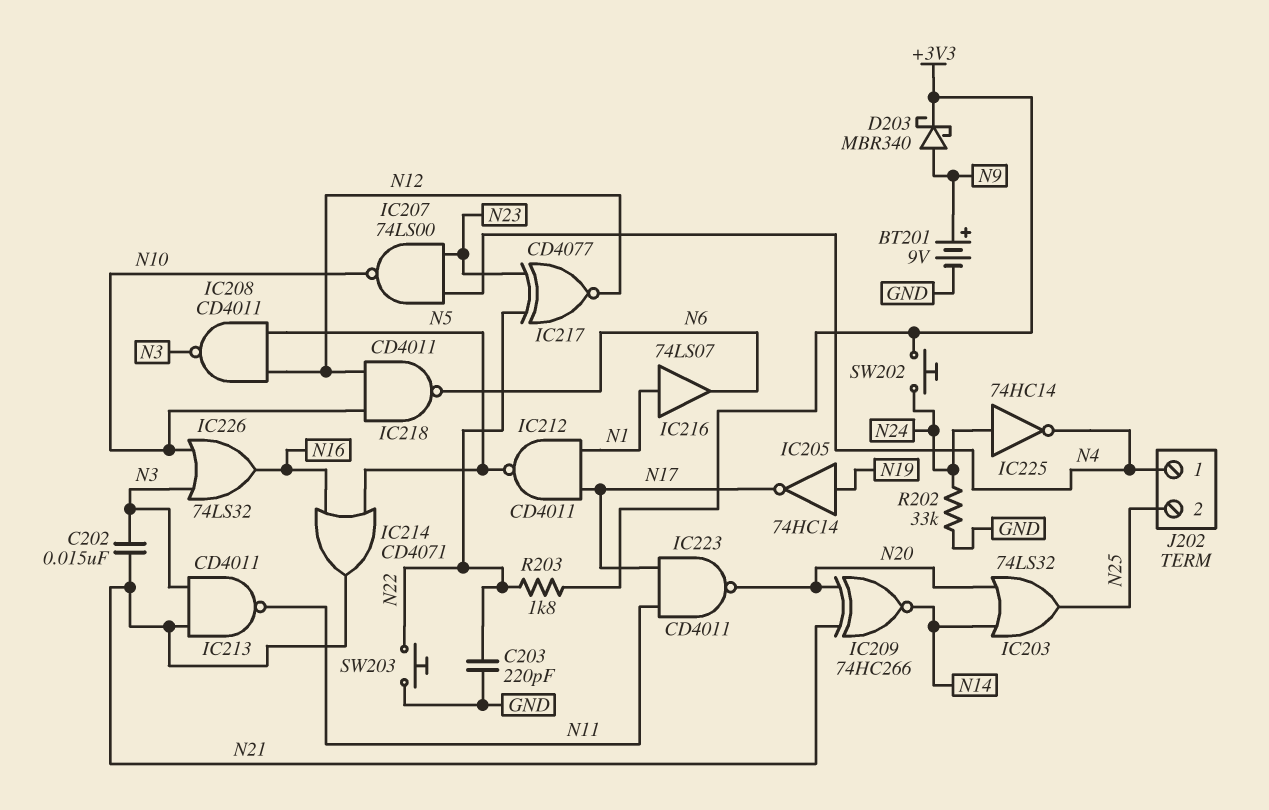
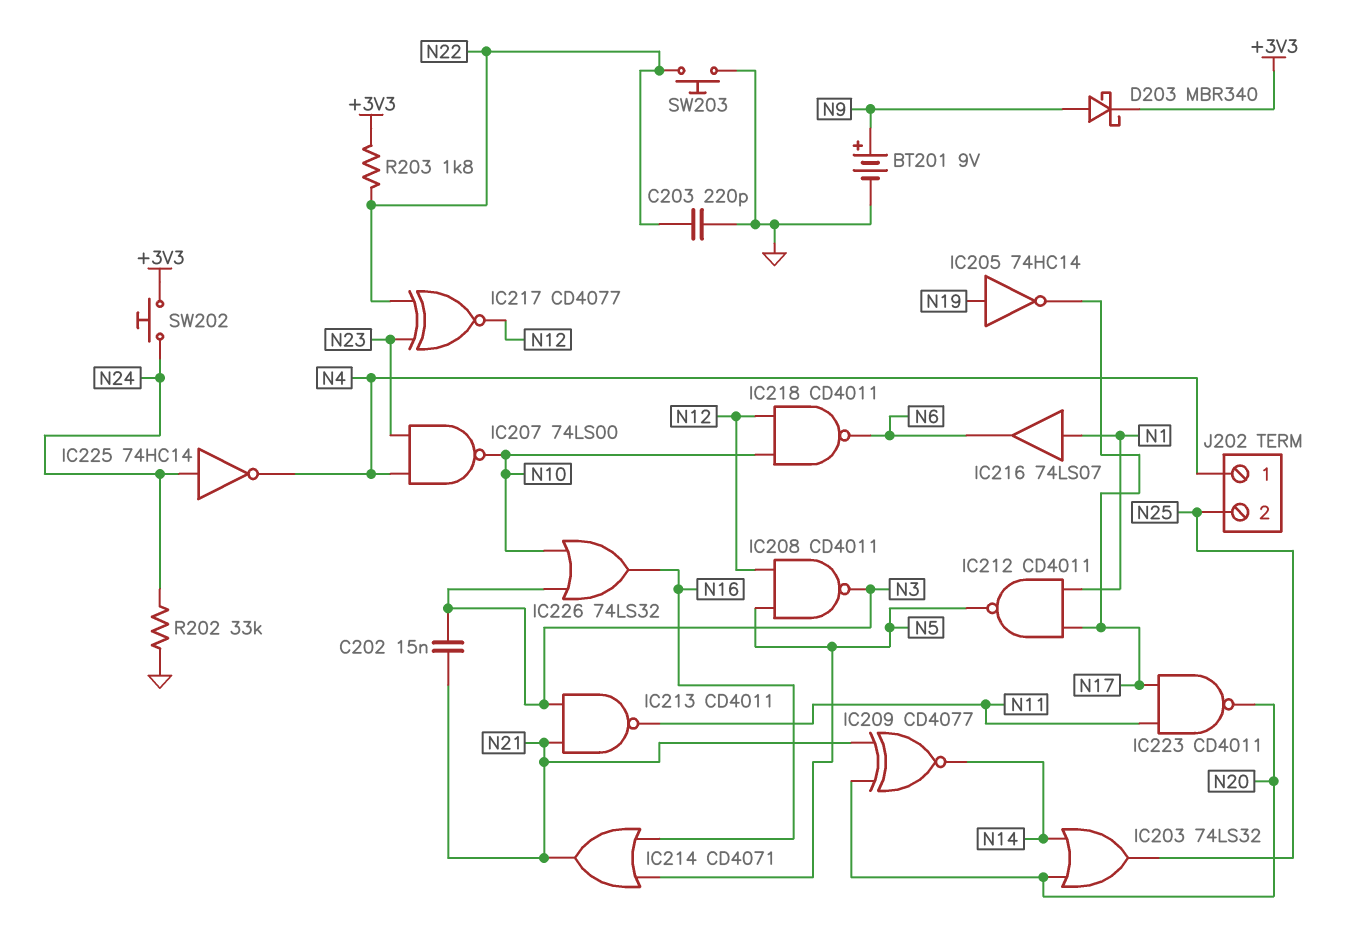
IC209: XNOR 74HC266 (in N20, in N21, out N14) -> XNOR CD4077 (in N20, in N21, out N14)

